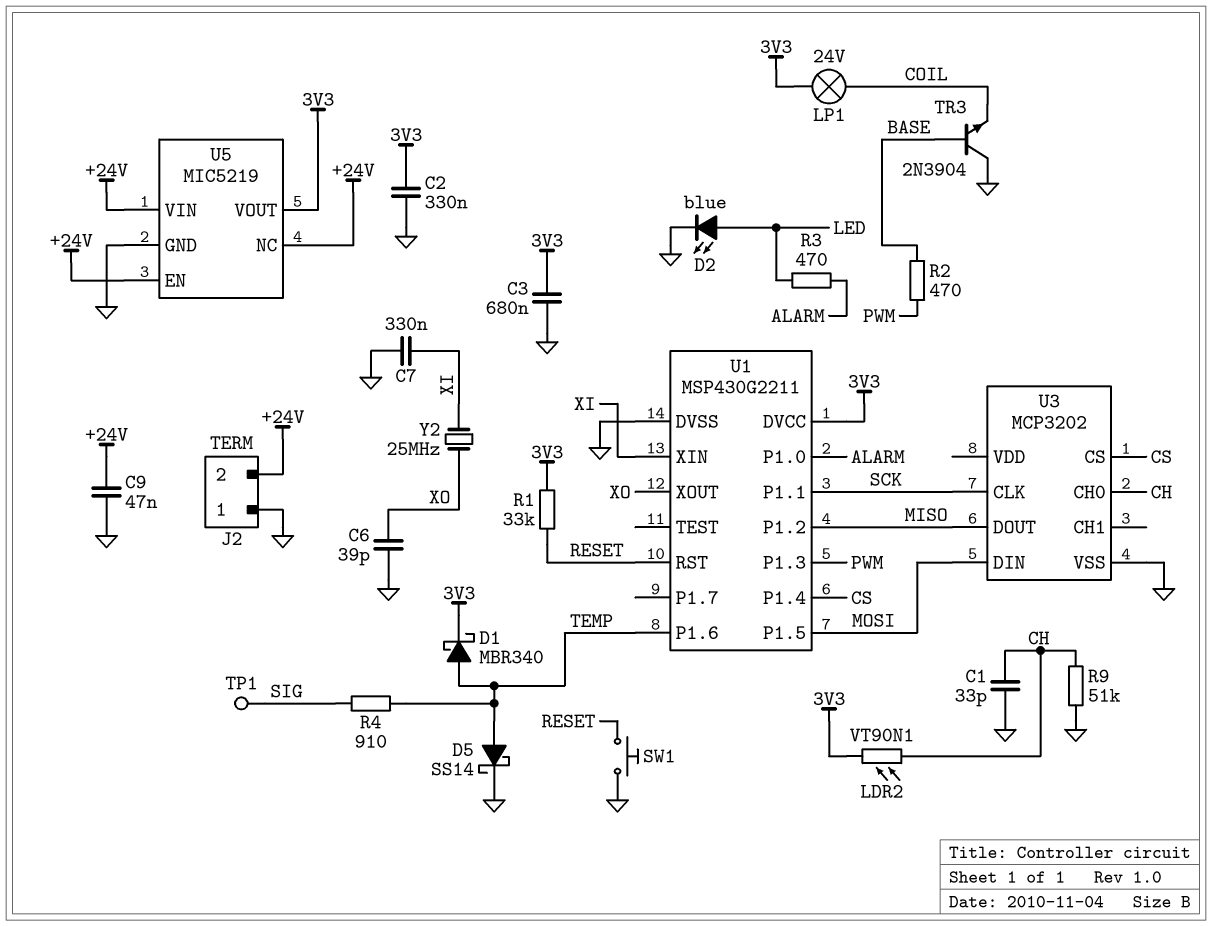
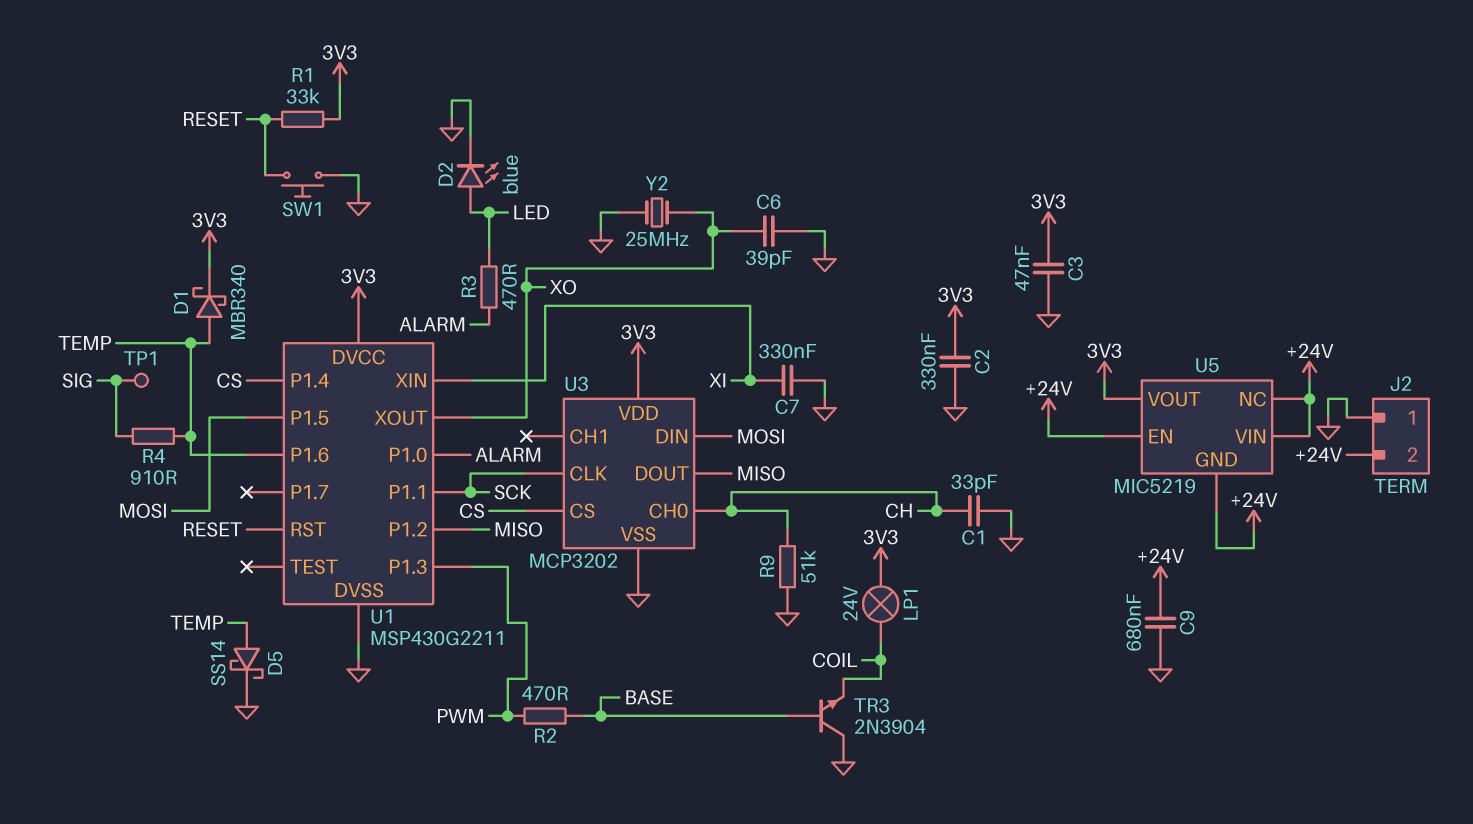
C3: 680nF (3V3, GND) -> 47nF (3V3, GND)
C9: 47nF (+24V, GND) -> 680nF (+24V, GND)
LDR2: VT90N1 (3V3, CH) -> none
U3 pin VDD: none -> 3V3
U5 pin GND: GND -> +24V
Y2: 25MHz (XI, XO) -> 25MHz (GND, XO)

